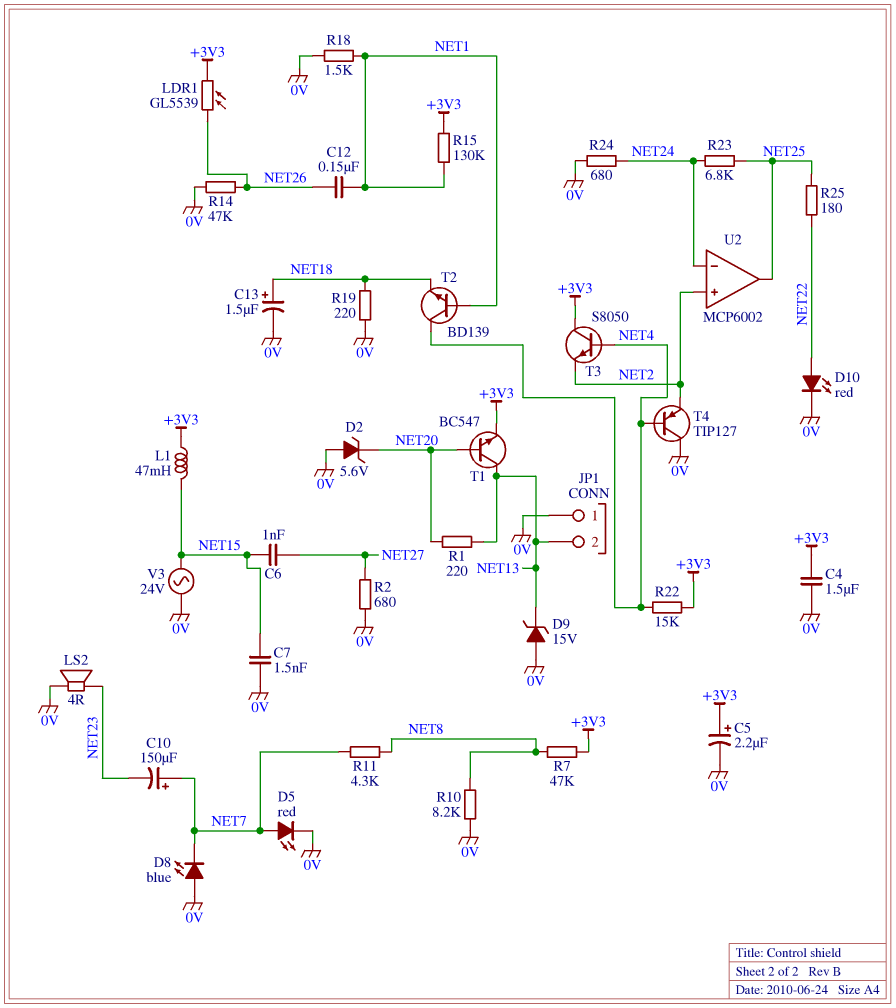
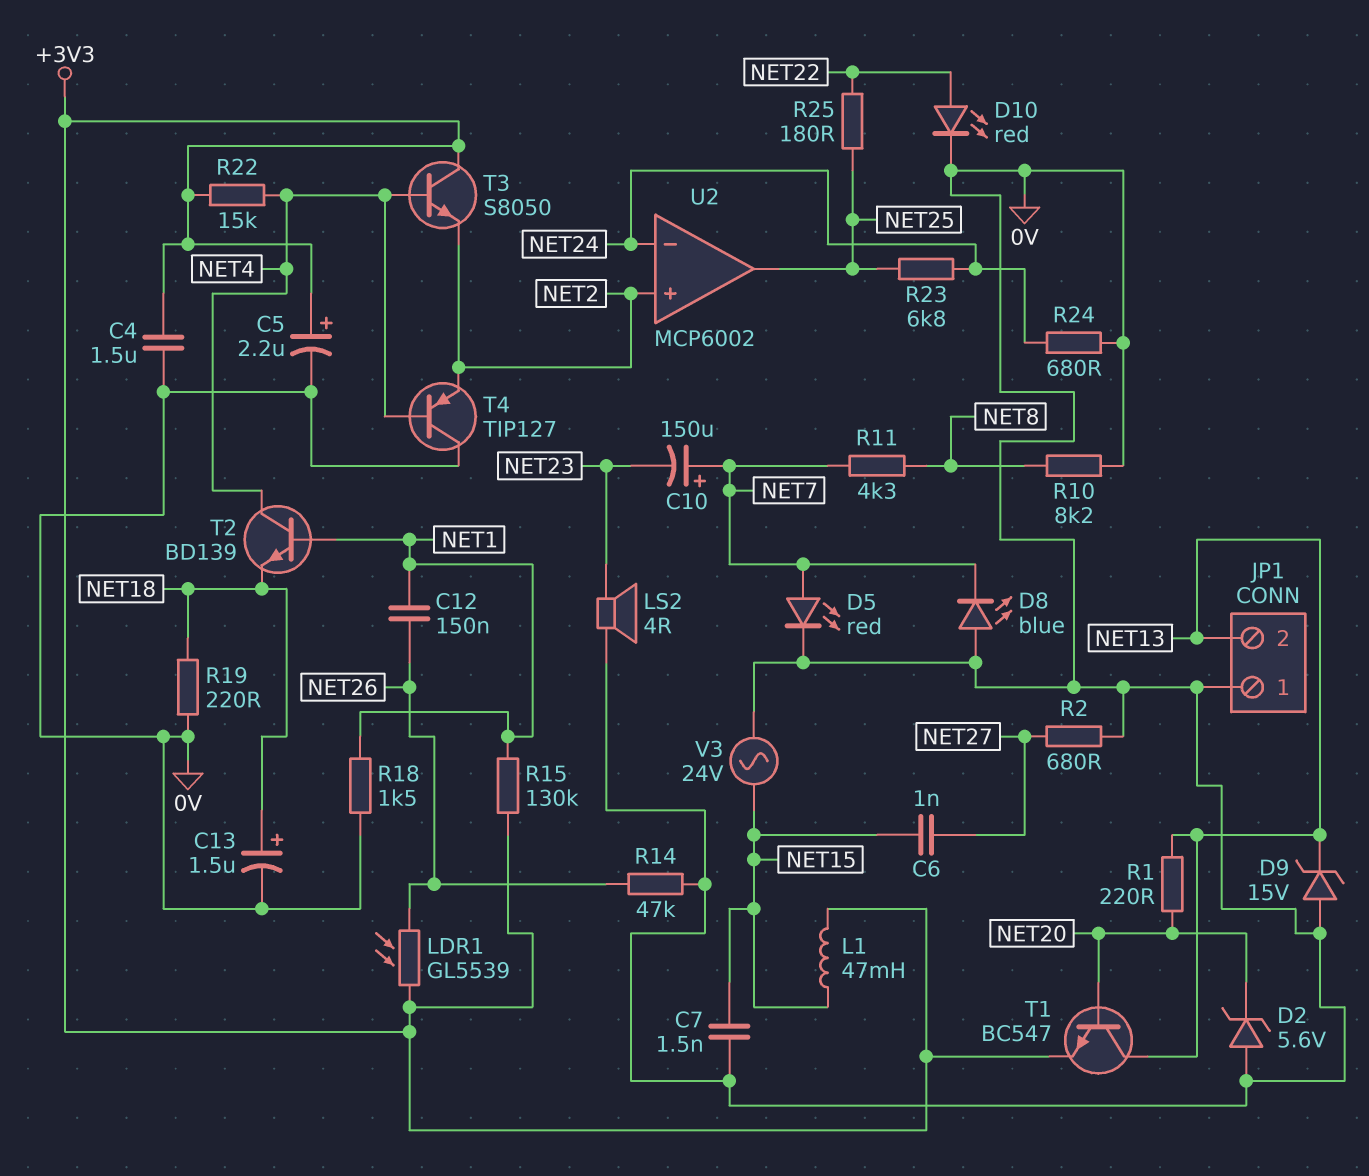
R7: 47k (+3V3, NET8) -> none

